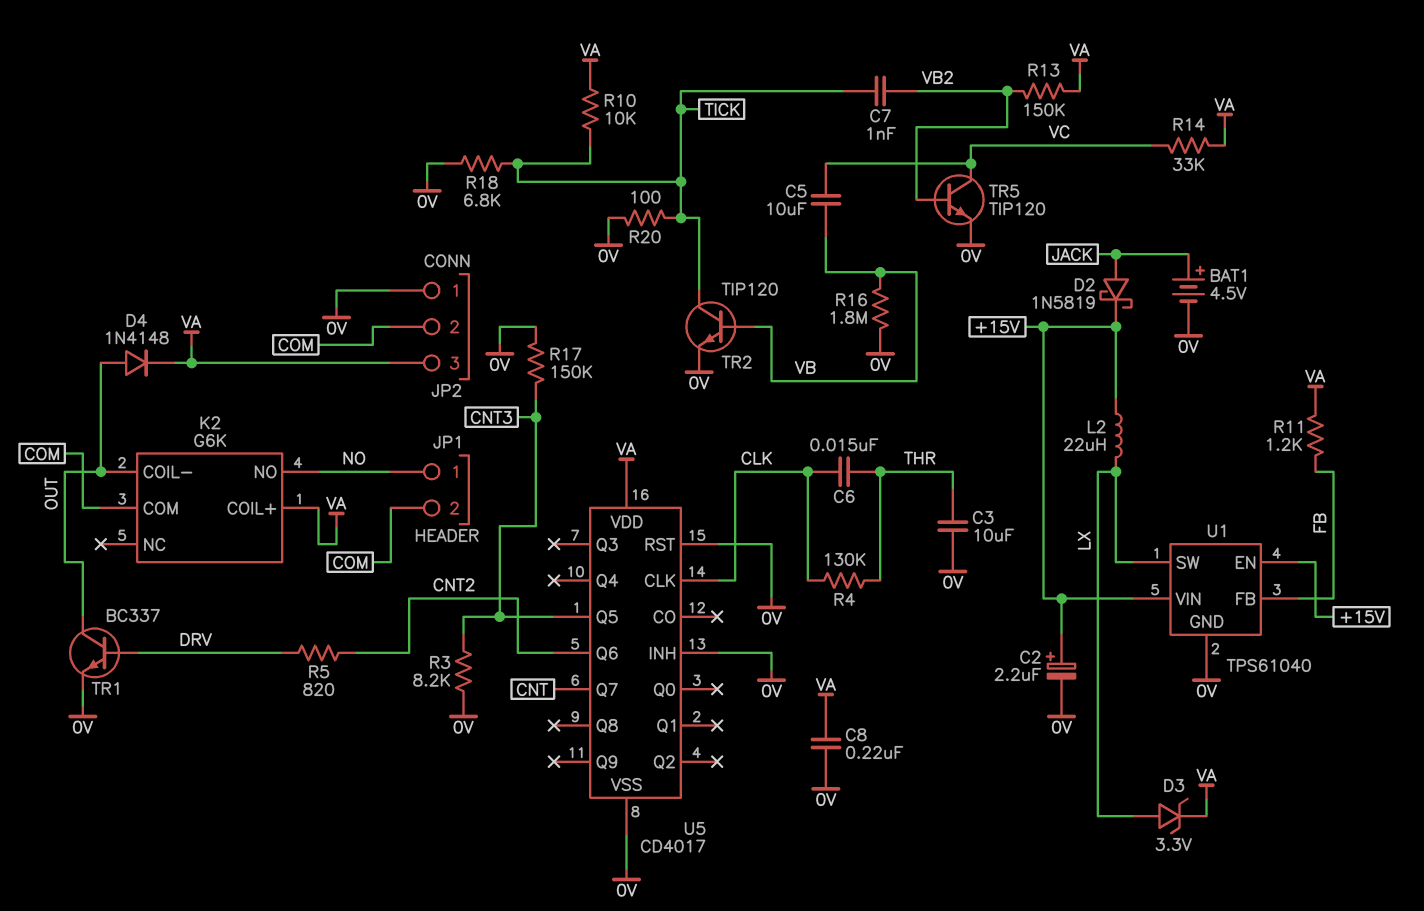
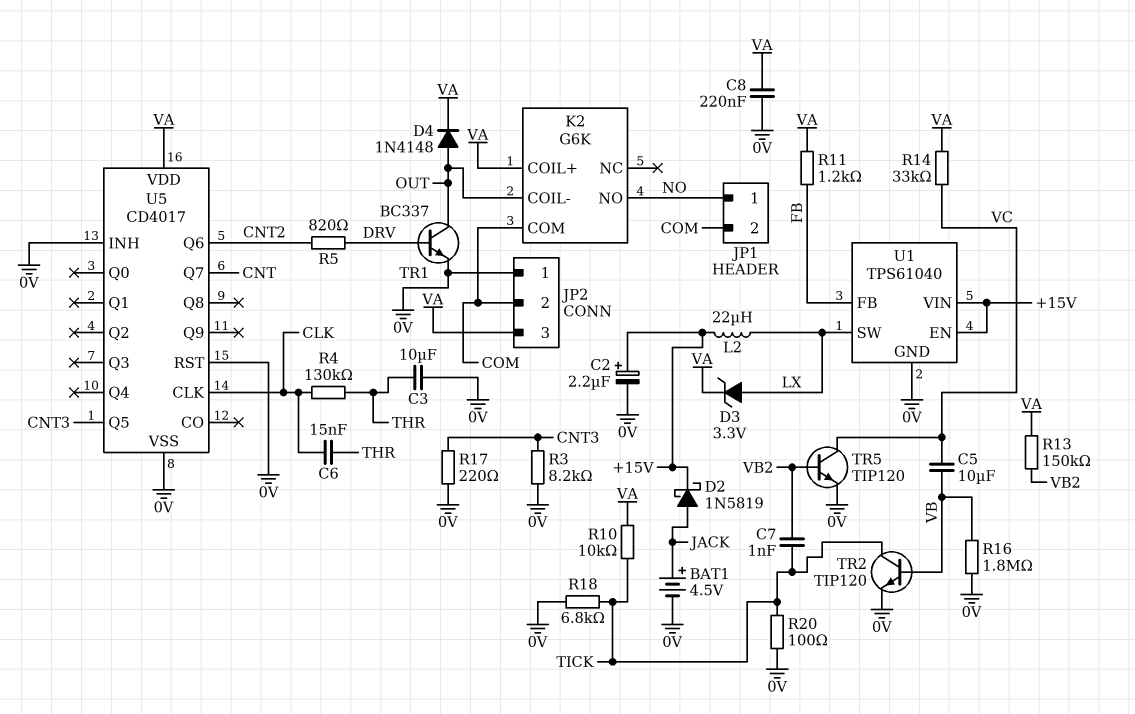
R17: 150k (0V, CNT3) -> 220 (0V, CNT3)

